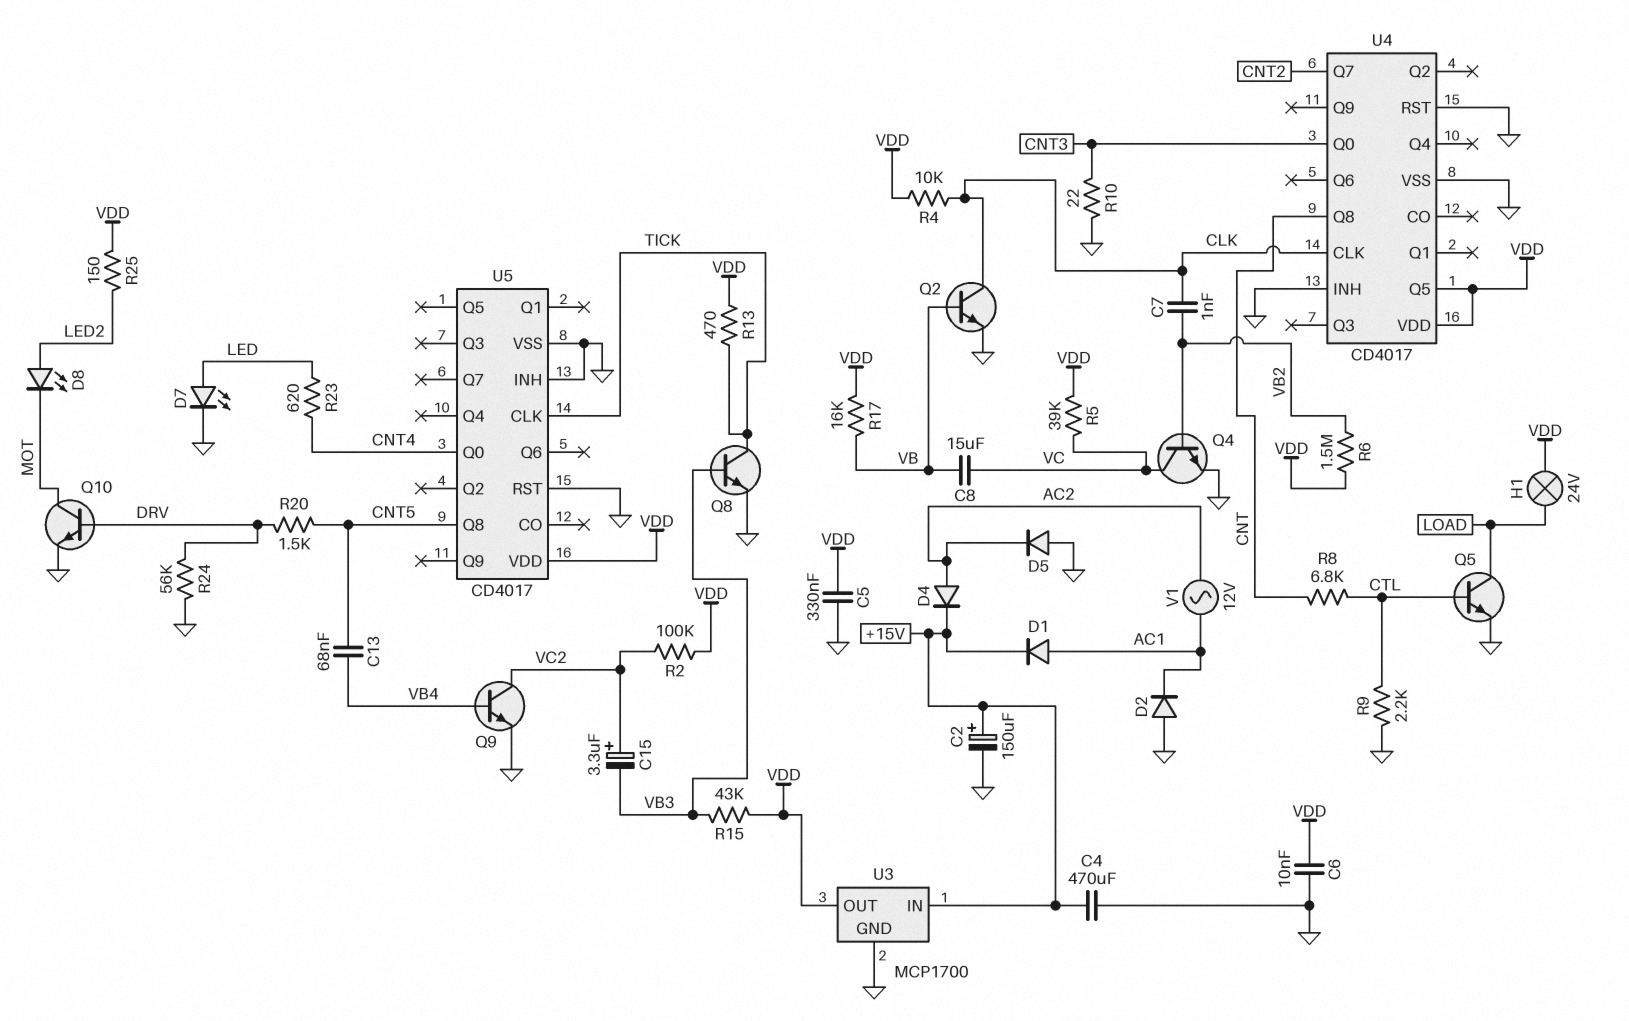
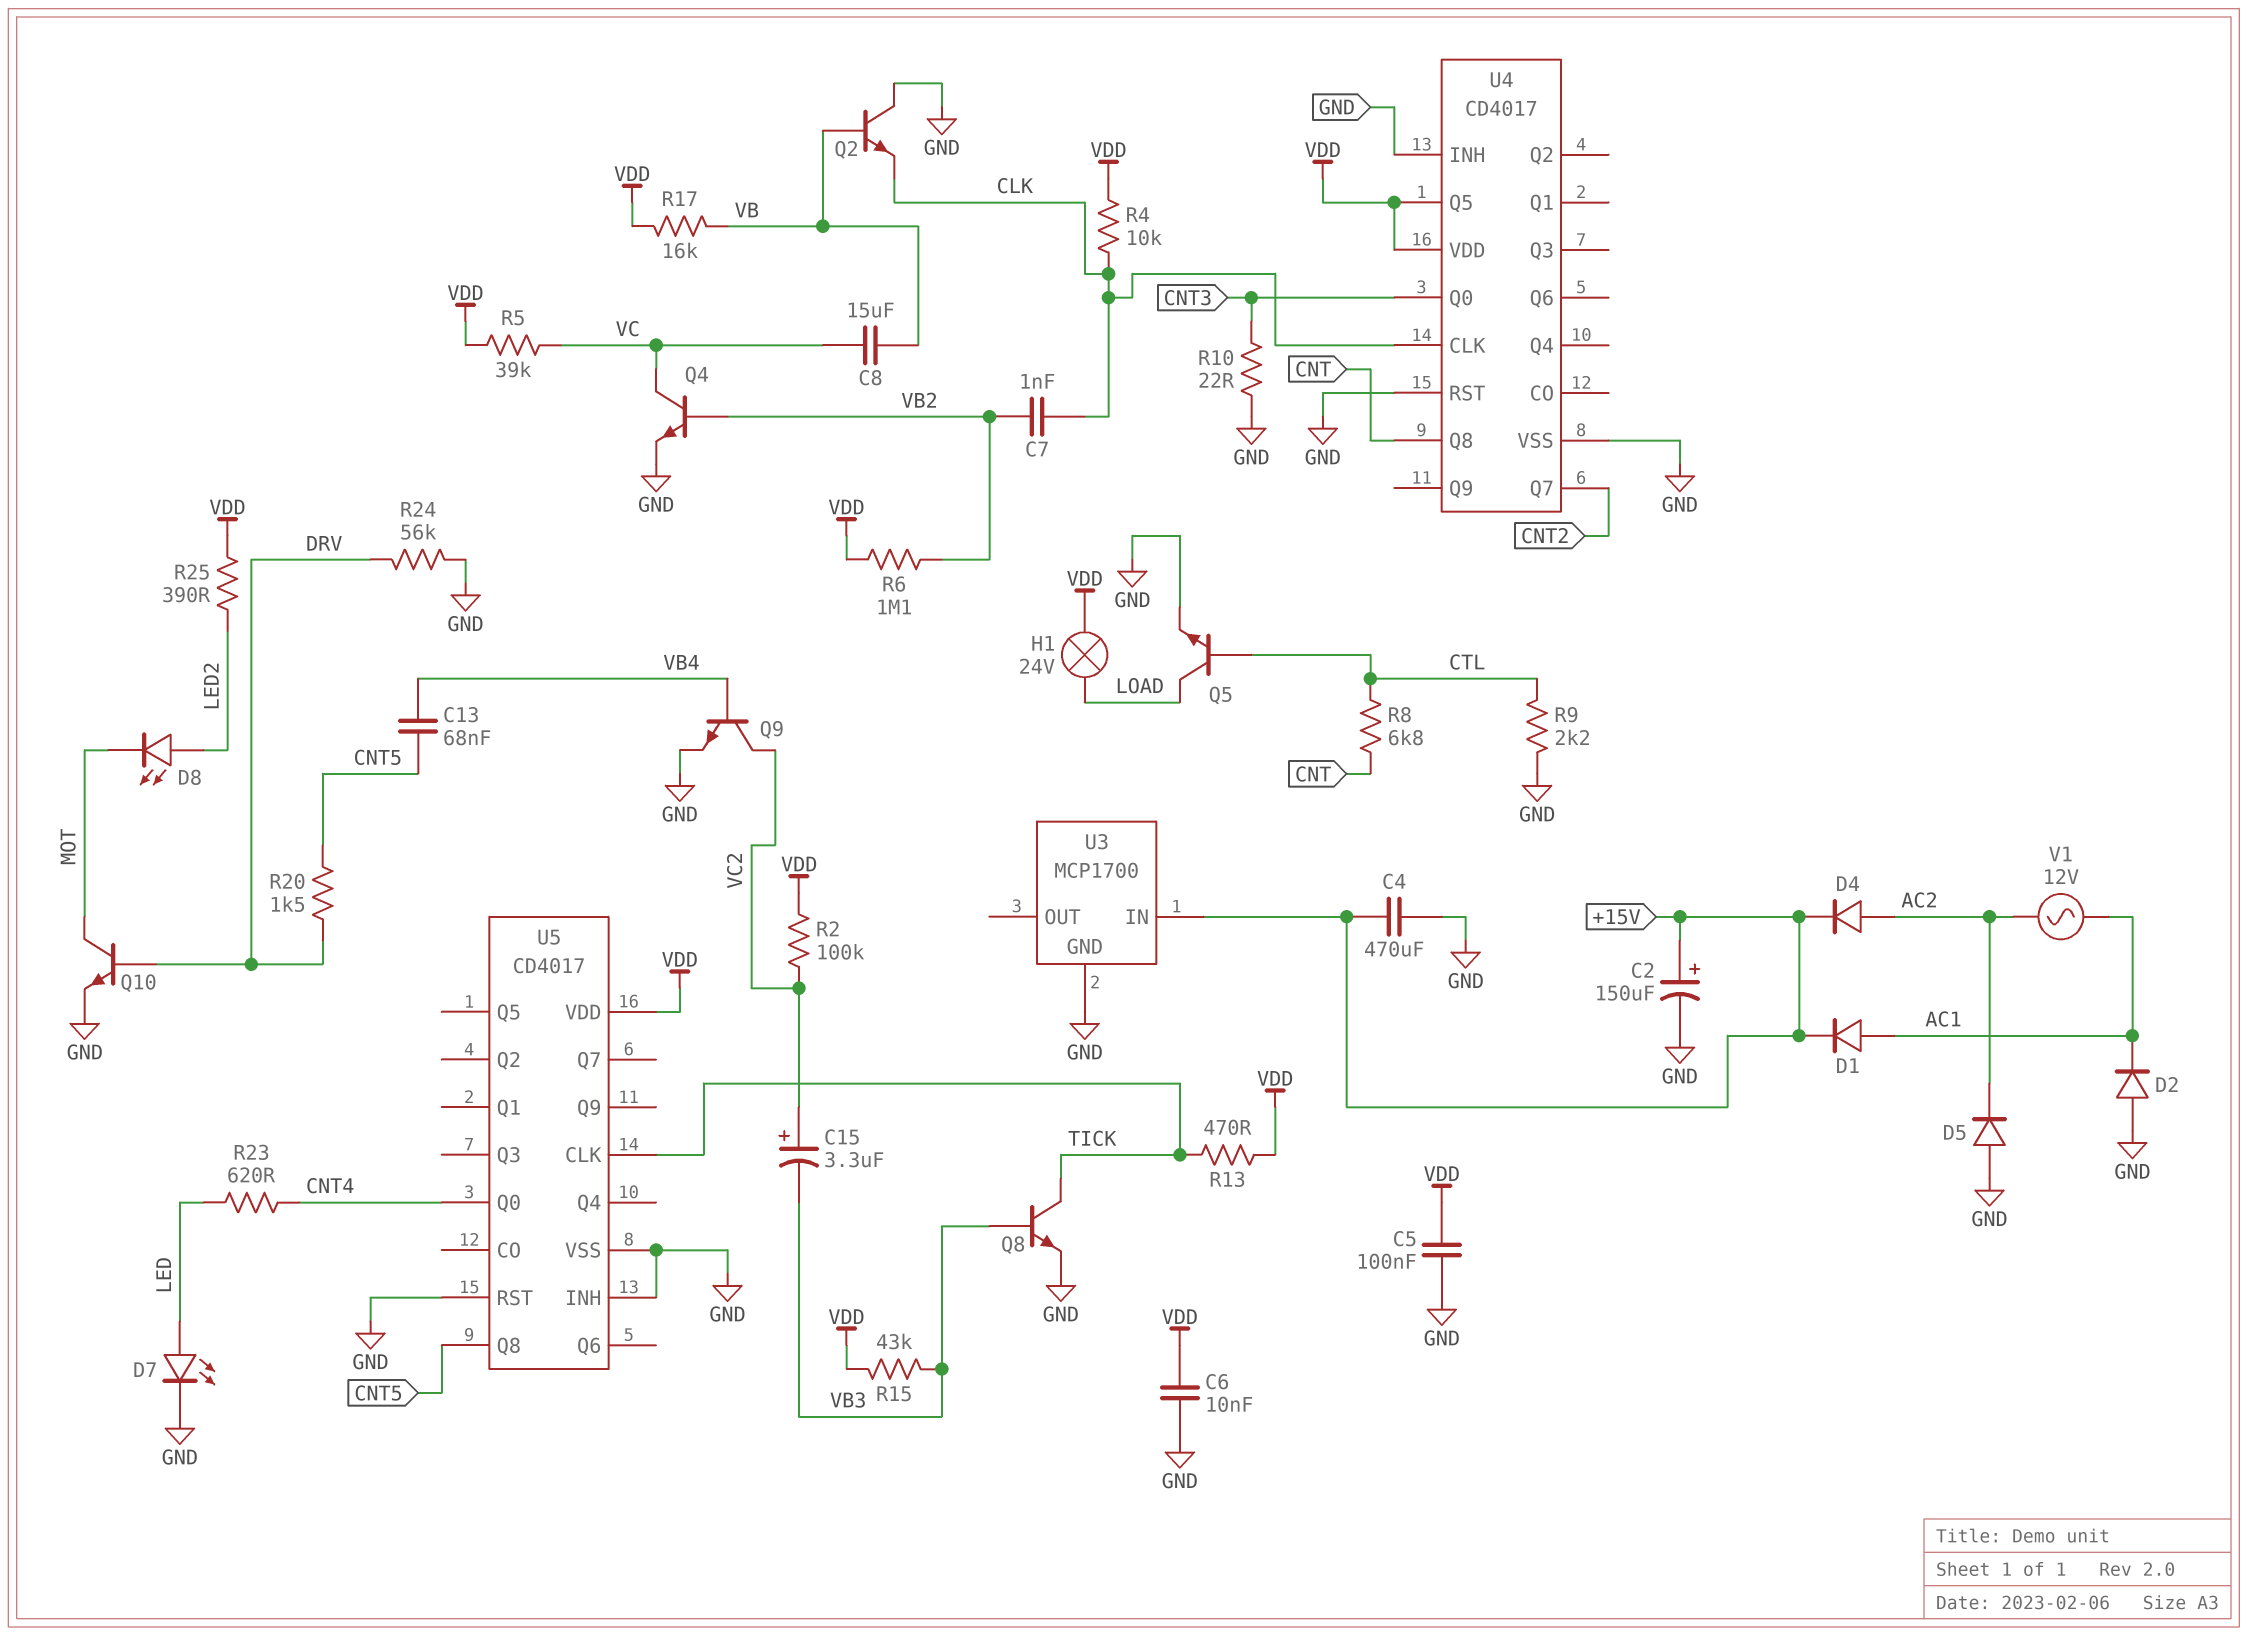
C5: 330nF (GND, VDD) -> 100nF (GND, VDD)
Q2: NPN (B VB, C CLK, E GND) -> NPN (B VB, C GND, E CLK)
R6: 1.5M (VB2, VDD) -> 1.1M (VB2, VDD)
R25: 150 (LED2, VDD) -> 390 (LED2, VDD)
U3 pin OUT: VDD -> none

